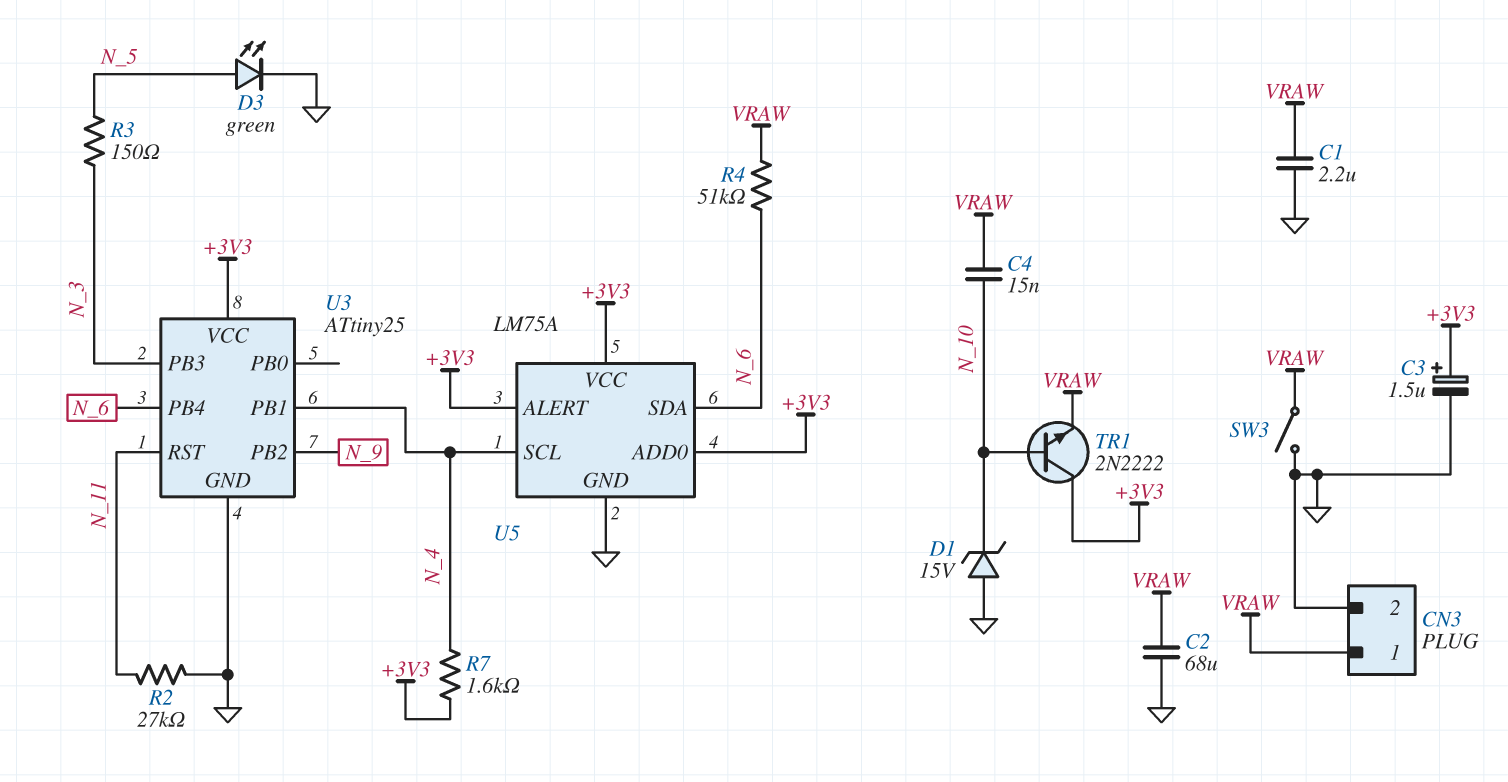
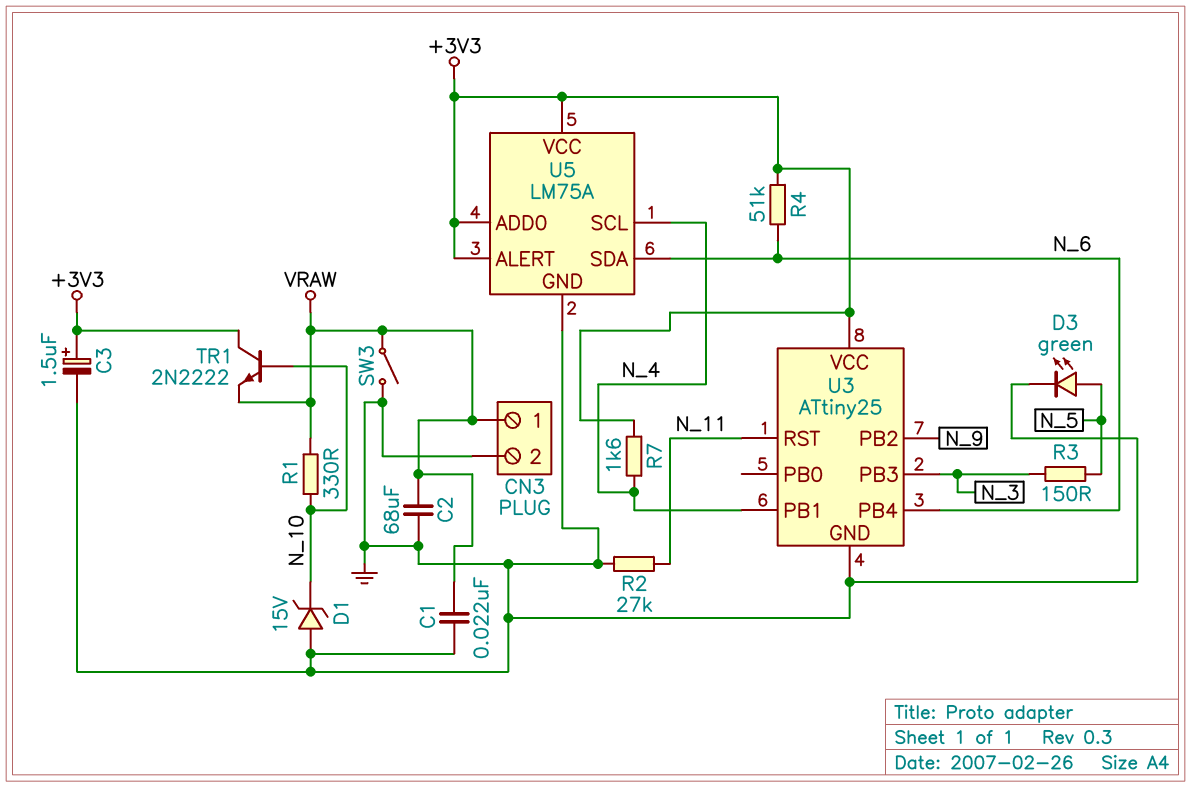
C1: 2.2uF (GND, VRAW) -> 22nF (GND, VRAW)
C4: 15nF (N_10, VRAW) -> none
R1: none -> 330 (N_10, VRAW)
R4: 51k (N_6, VRAW) -> 51k (+3V3, N_6)

